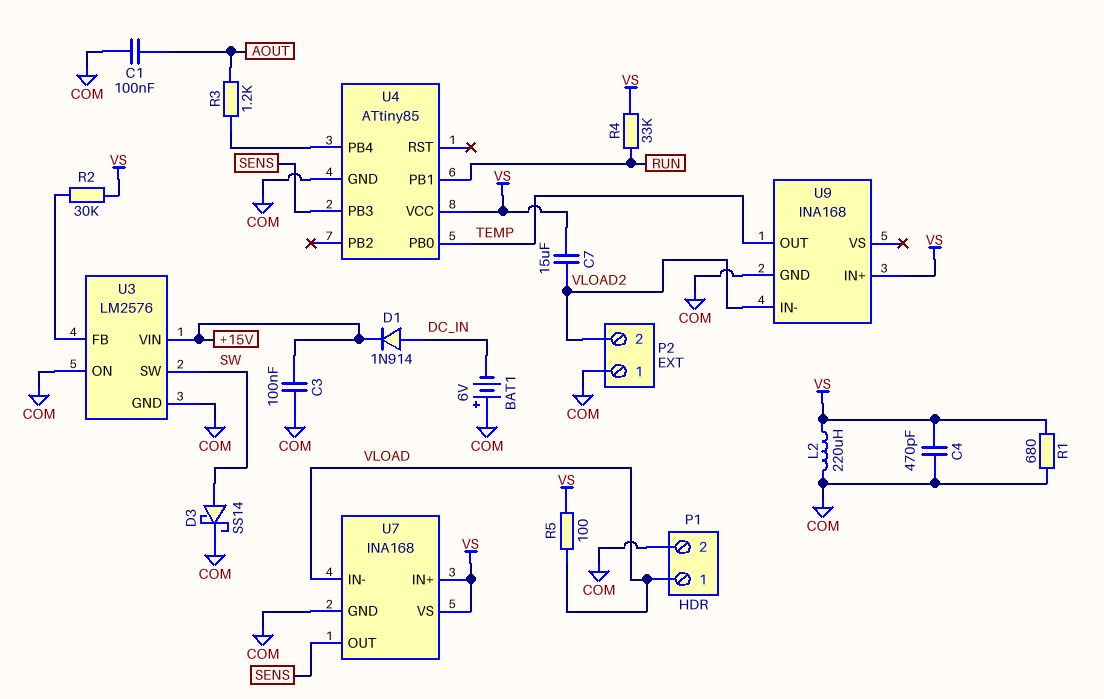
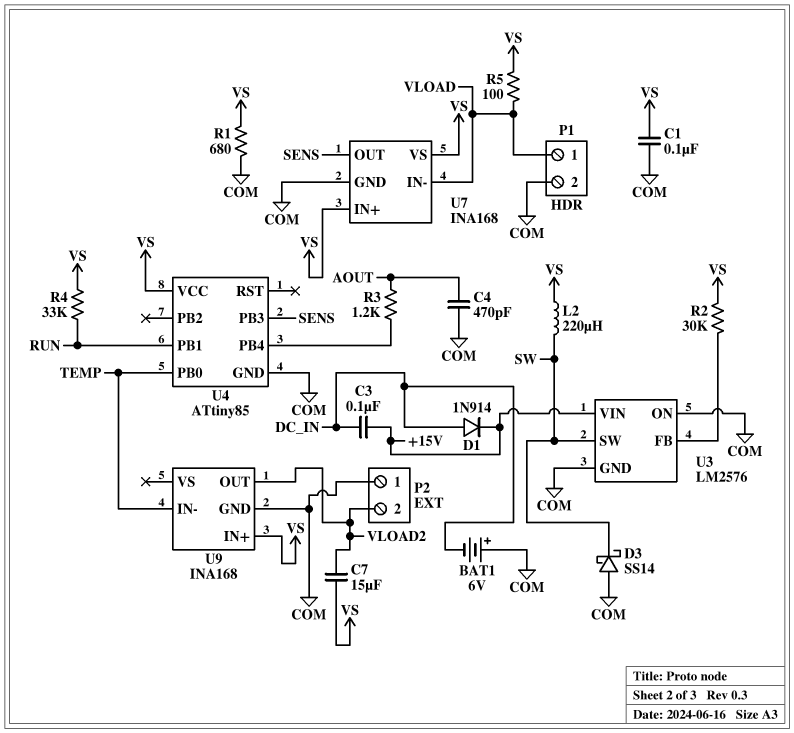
C1: 100nF (AOUT, COM) -> 100nF (COM, VS)
C3: 100nF (+15V, COM) -> 100nF (+15V, DC_IN)
C4: 470pF (COM, VS) -> 470pF (AOUT, COM)
D3: schottky SS14 (A SW, K COM) -> schottky SS14 (A COM, K SW)
L2: 220uH (COM, VS) -> 220uH (SW, VS)
U9 pin IN-: VLOAD2 -> TEMP
U9 pin OUT: TEMP -> VLOAD2

